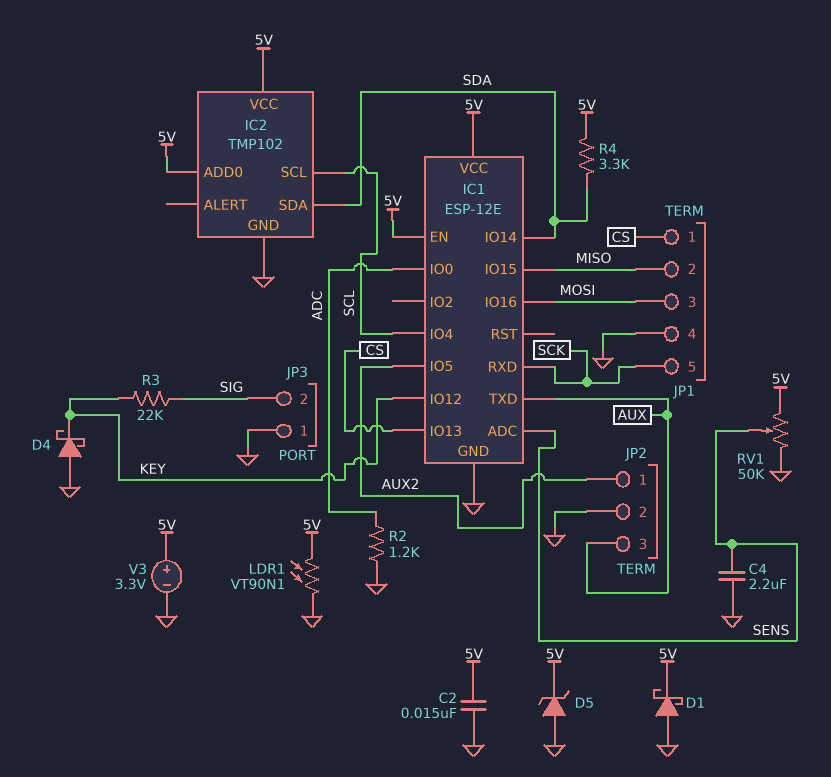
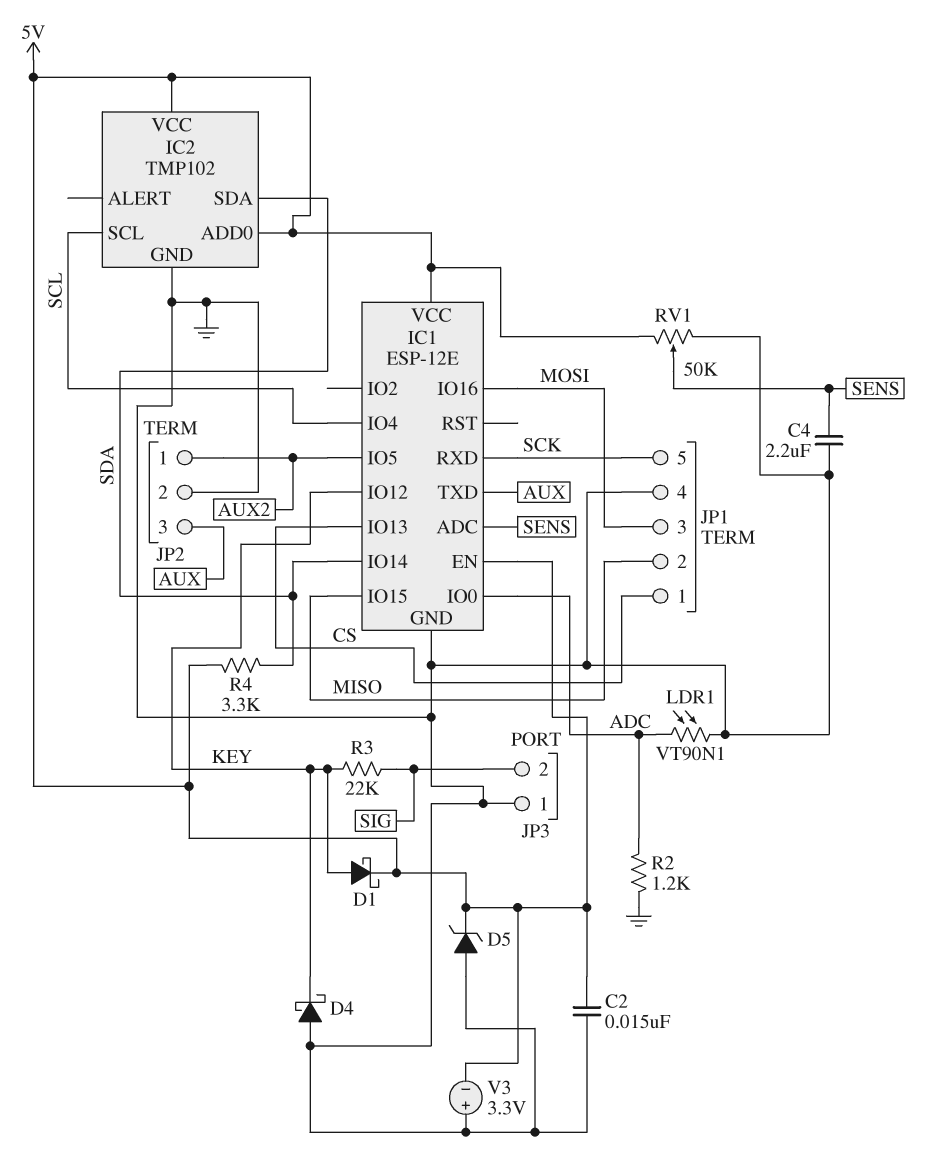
D1: schottky (A GND, K 5V) -> schottky (A KEY, K 5V)
LDR1: VT90N1 (5V, GND) -> VT90N1 (ADC, GND)
V3: 3.3V (plus 5V, minus GND) -> 3.3V (plus GND, minus 5V)

